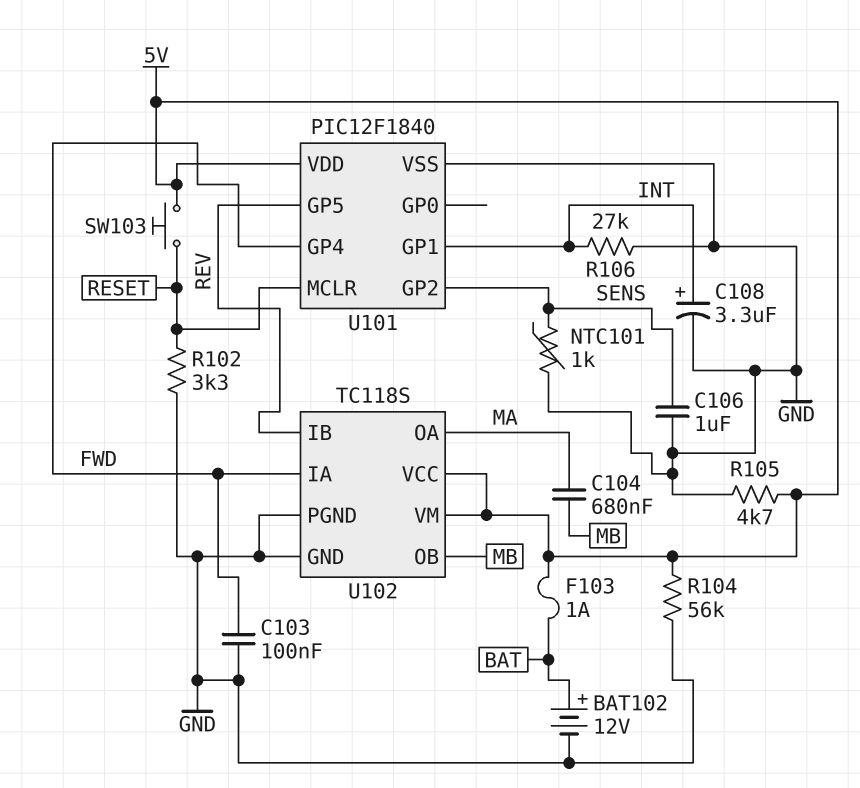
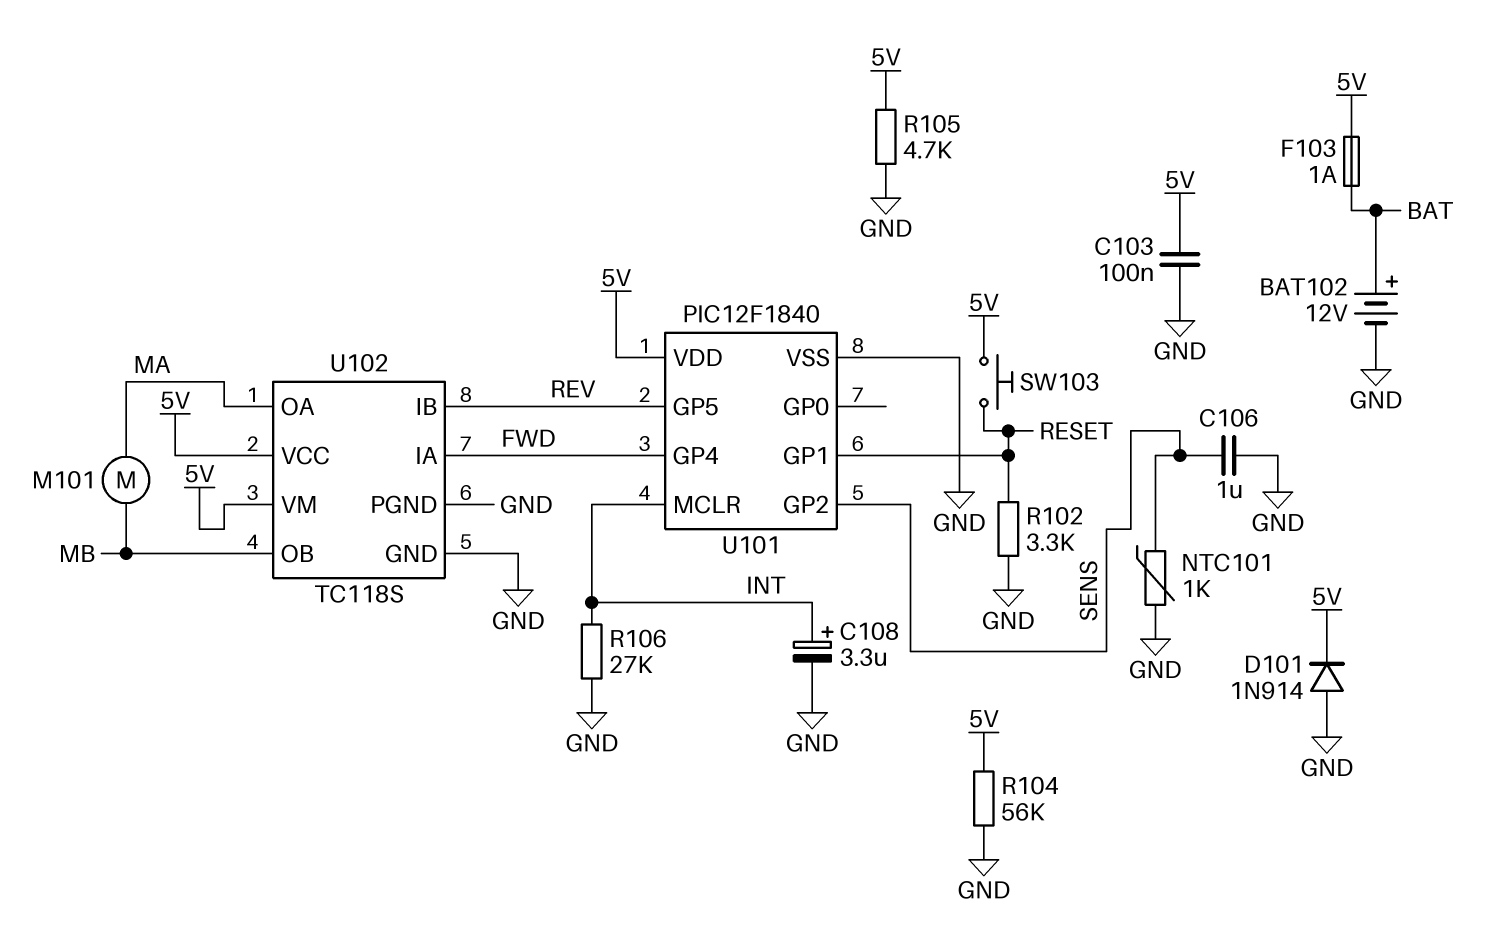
C103: 100nF (FWD, GND) -> 100nF (5V, GND)
C104: 680nF (MA, MB) -> none
D101: none -> diode 1N914 (A GND, K 5V)
M101: none -> motor (MA, MB)
U101 pin GP1: INT -> RESET
U101 pin MCLR: RESET -> INT

